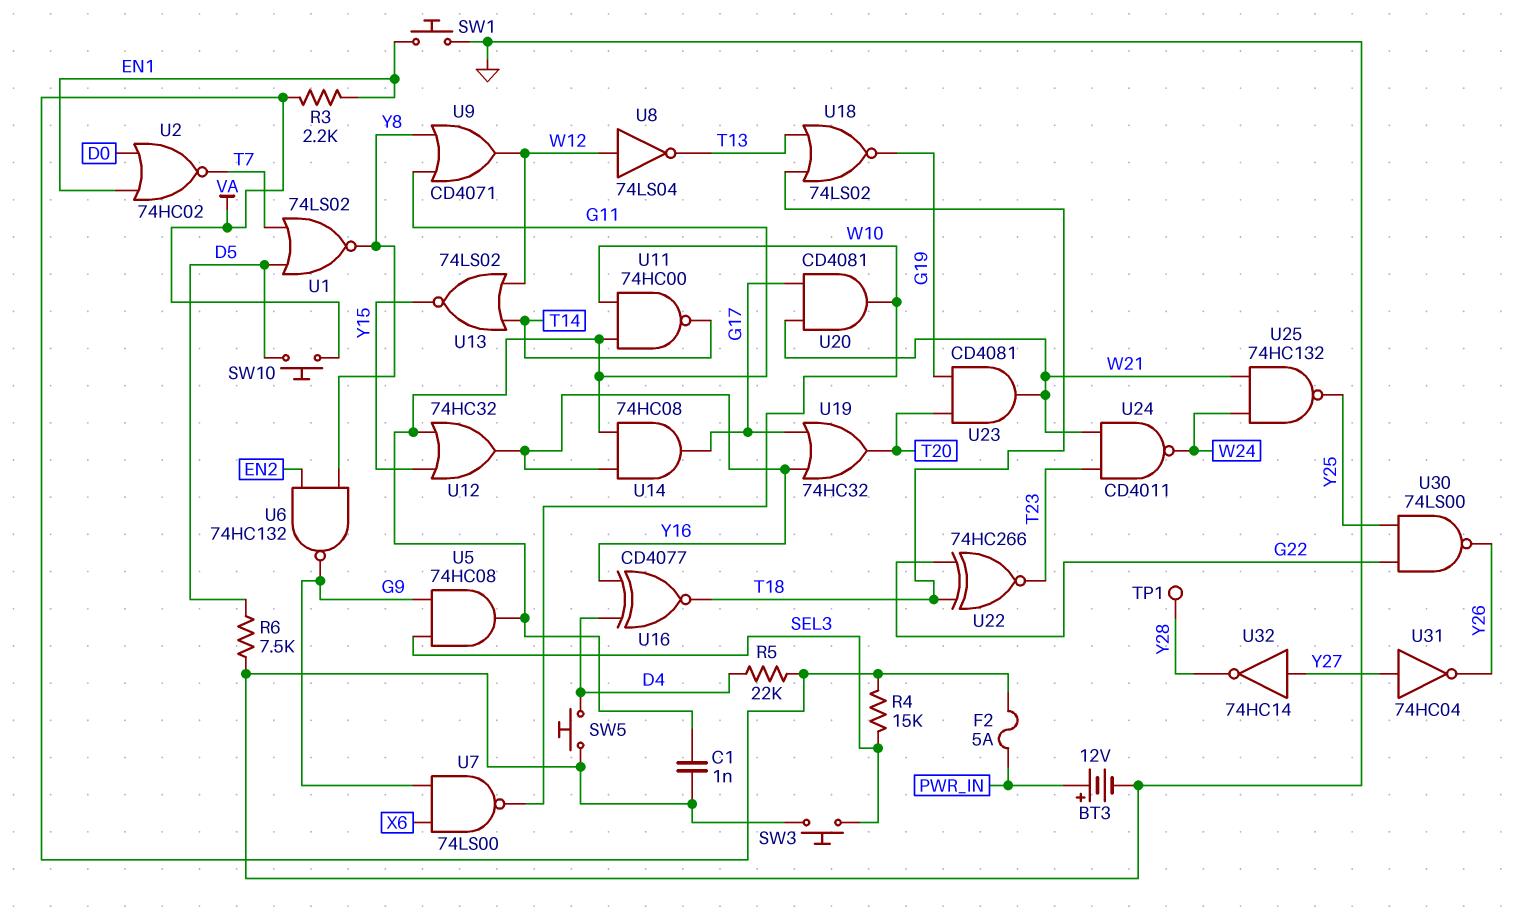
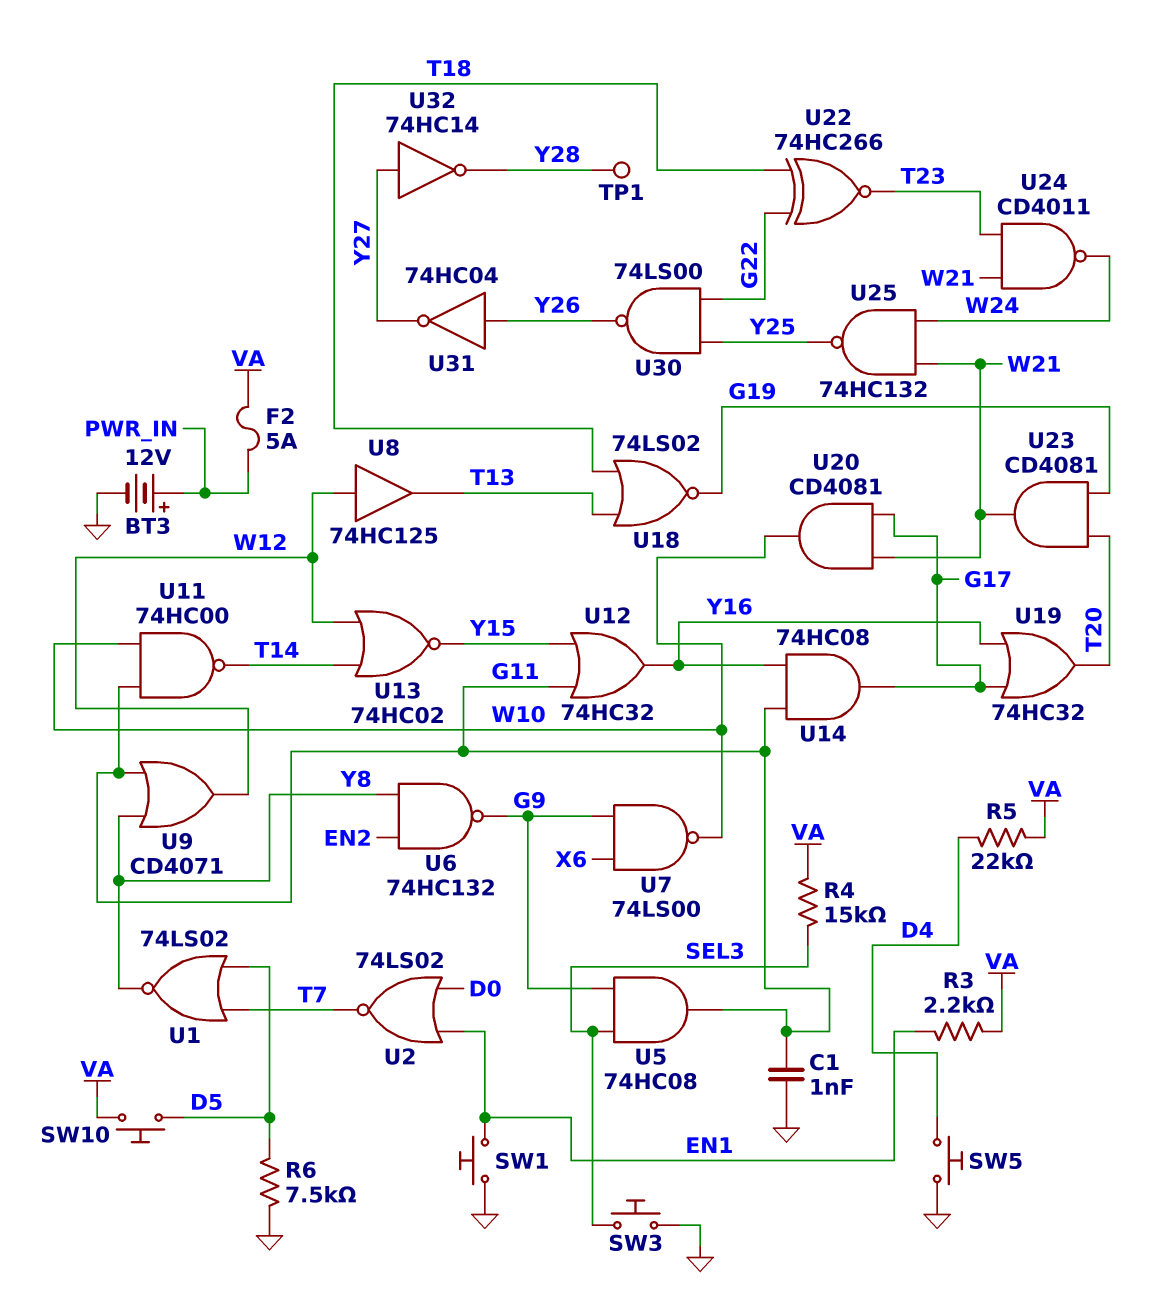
U2: NOR 74HC02 (in D0, in EN1, out T7) -> NOR 74LS02 (in D0, in EN1, out T7)
U8: NOT 74LS04 (in W12, out T13) -> buffer 74HC125 (in W12, out T13)
U13: NOR 74LS02 (in T14, in W12, out Y15) -> NOR 74HC02 (in T14, in W12, out Y15)
U16: XNOR CD4077 (in D4, in Y16, out T18) -> none
U31: NOT 74HC04 (in Y27, out Y26) -> NOT 74HC04 (in Y26, out Y27)

